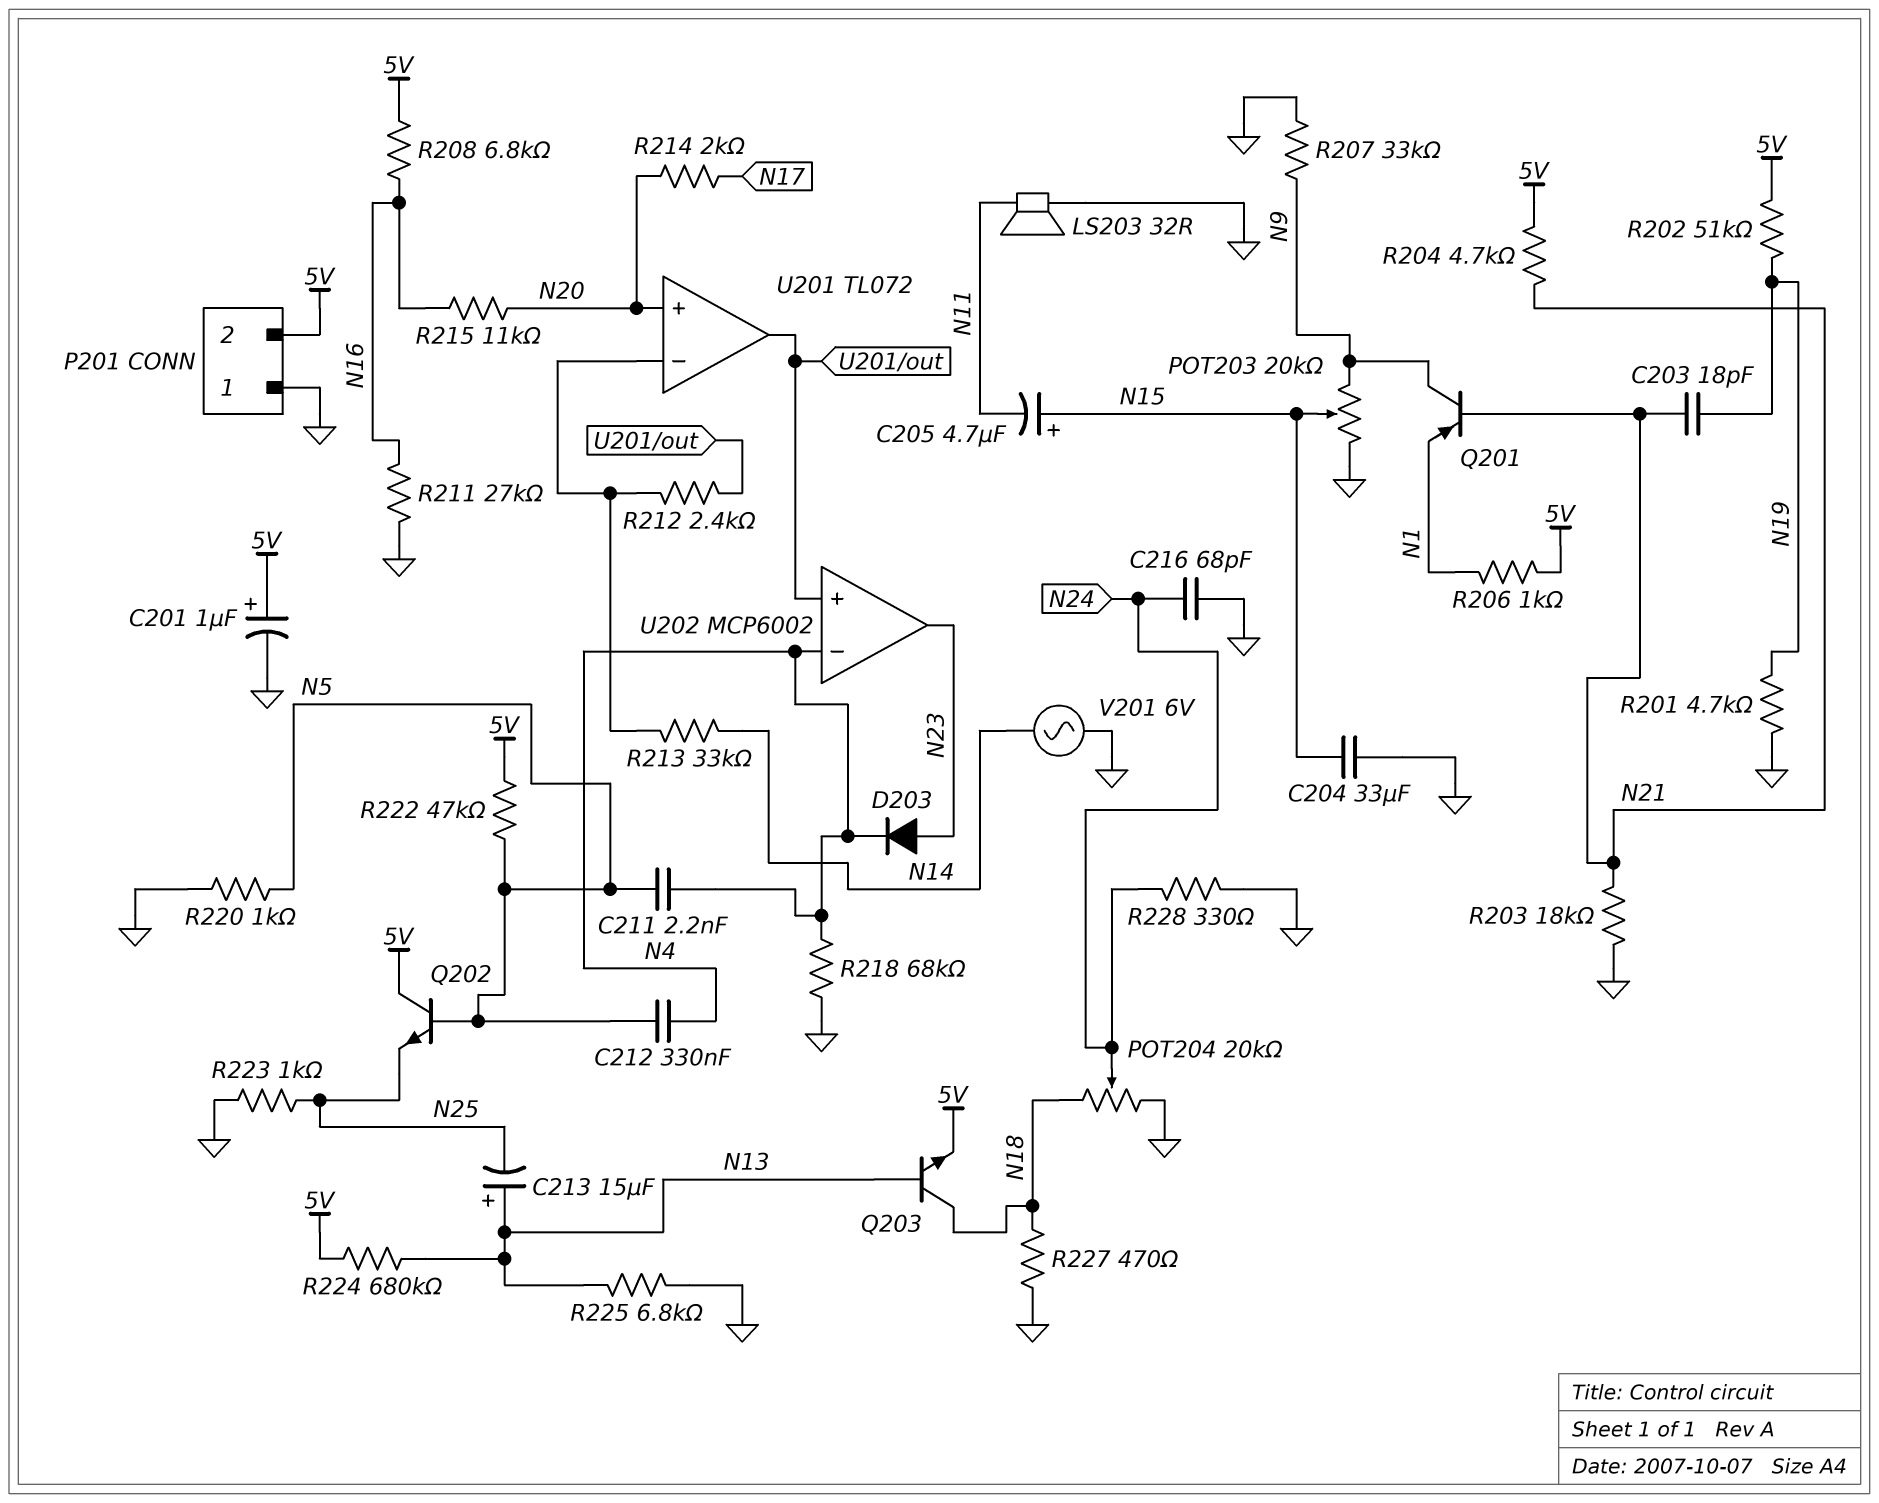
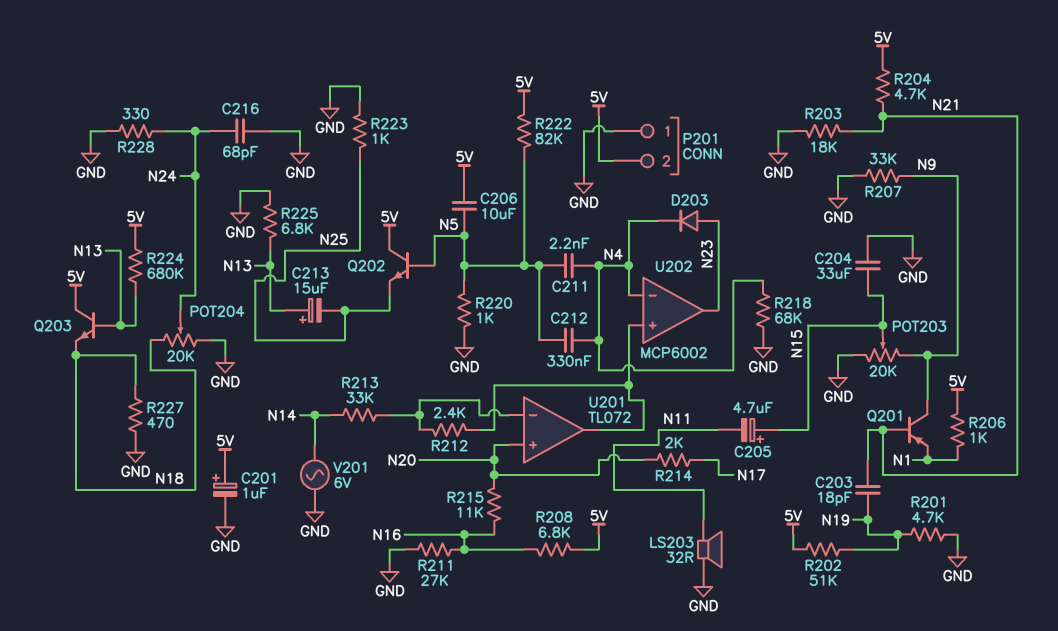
C206: none -> 10uF (5V, N5)
Q203: NPN (B N13, C N18, E 5V) -> NPN (B N13, C 5V, E N18)
R222: 47k (5V, N5) -> 82k (5V, N5)

